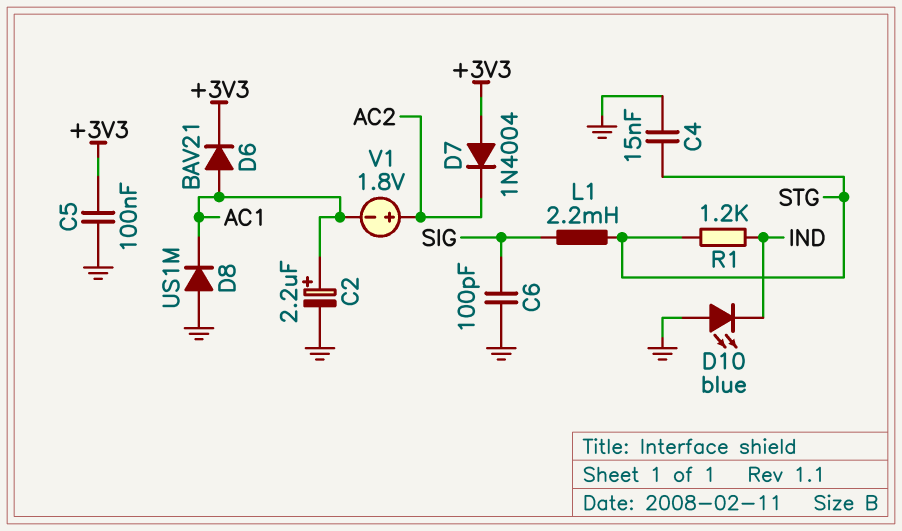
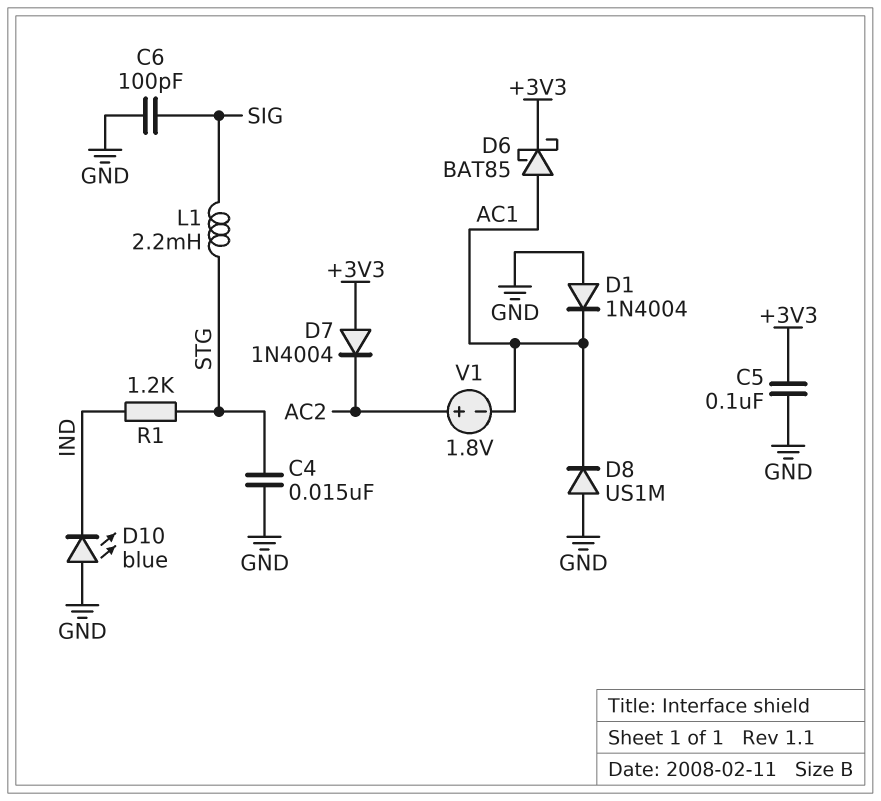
C2: 2.2uF (plus AC1, minus GND) -> none
D1: none -> diode 1N4004 (A GND, K AC1)
D6: diode BAV21 (A AC1, K +3V3) -> schottky BAT85 (A AC1, K +3V3)

